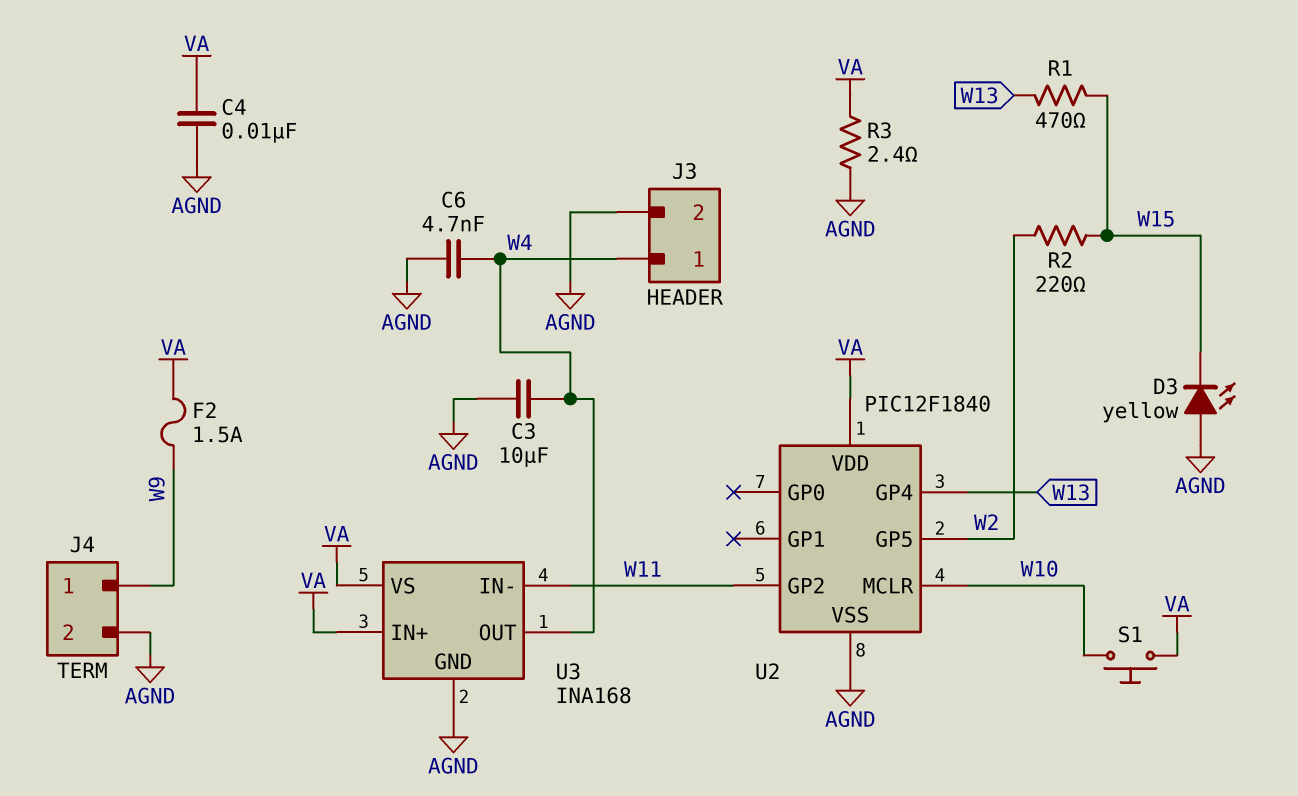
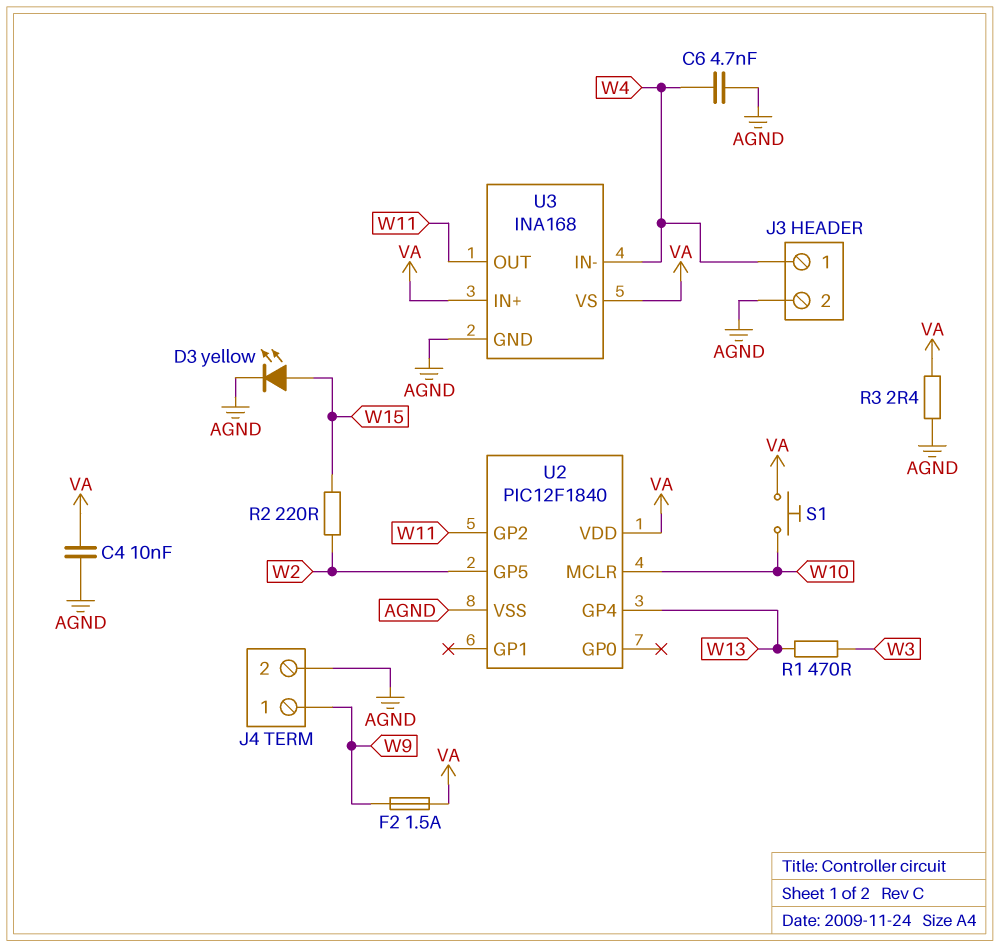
C3: 10uF (AGND, W4) -> none
D3: LED yellow (A AGND, K W15) -> LED yellow (A W15, K AGND)
R1: 470 (W13, W15) -> 470 (W3, W13)
U3 pin IN-: W11 -> W4
U3 pin OUT: W4 -> W11

